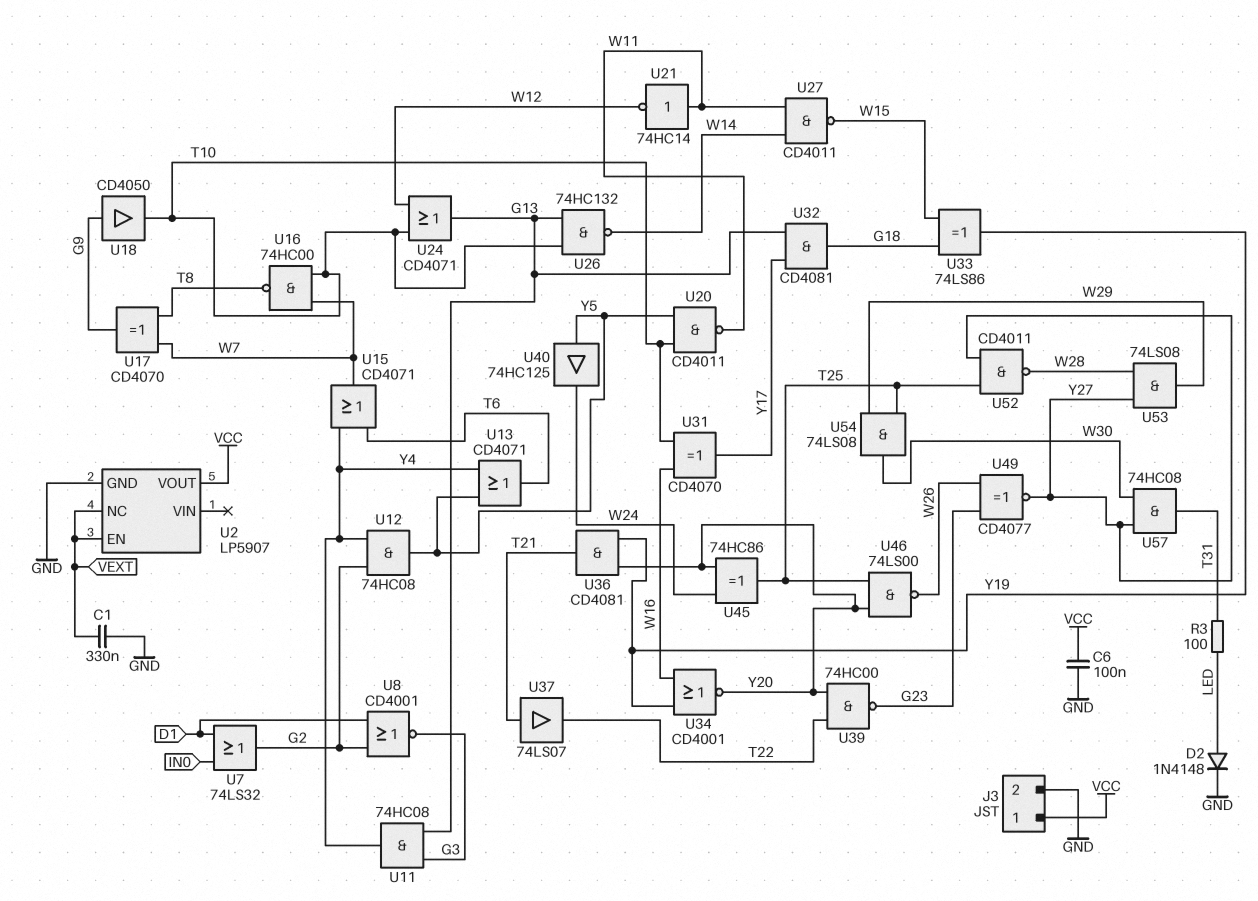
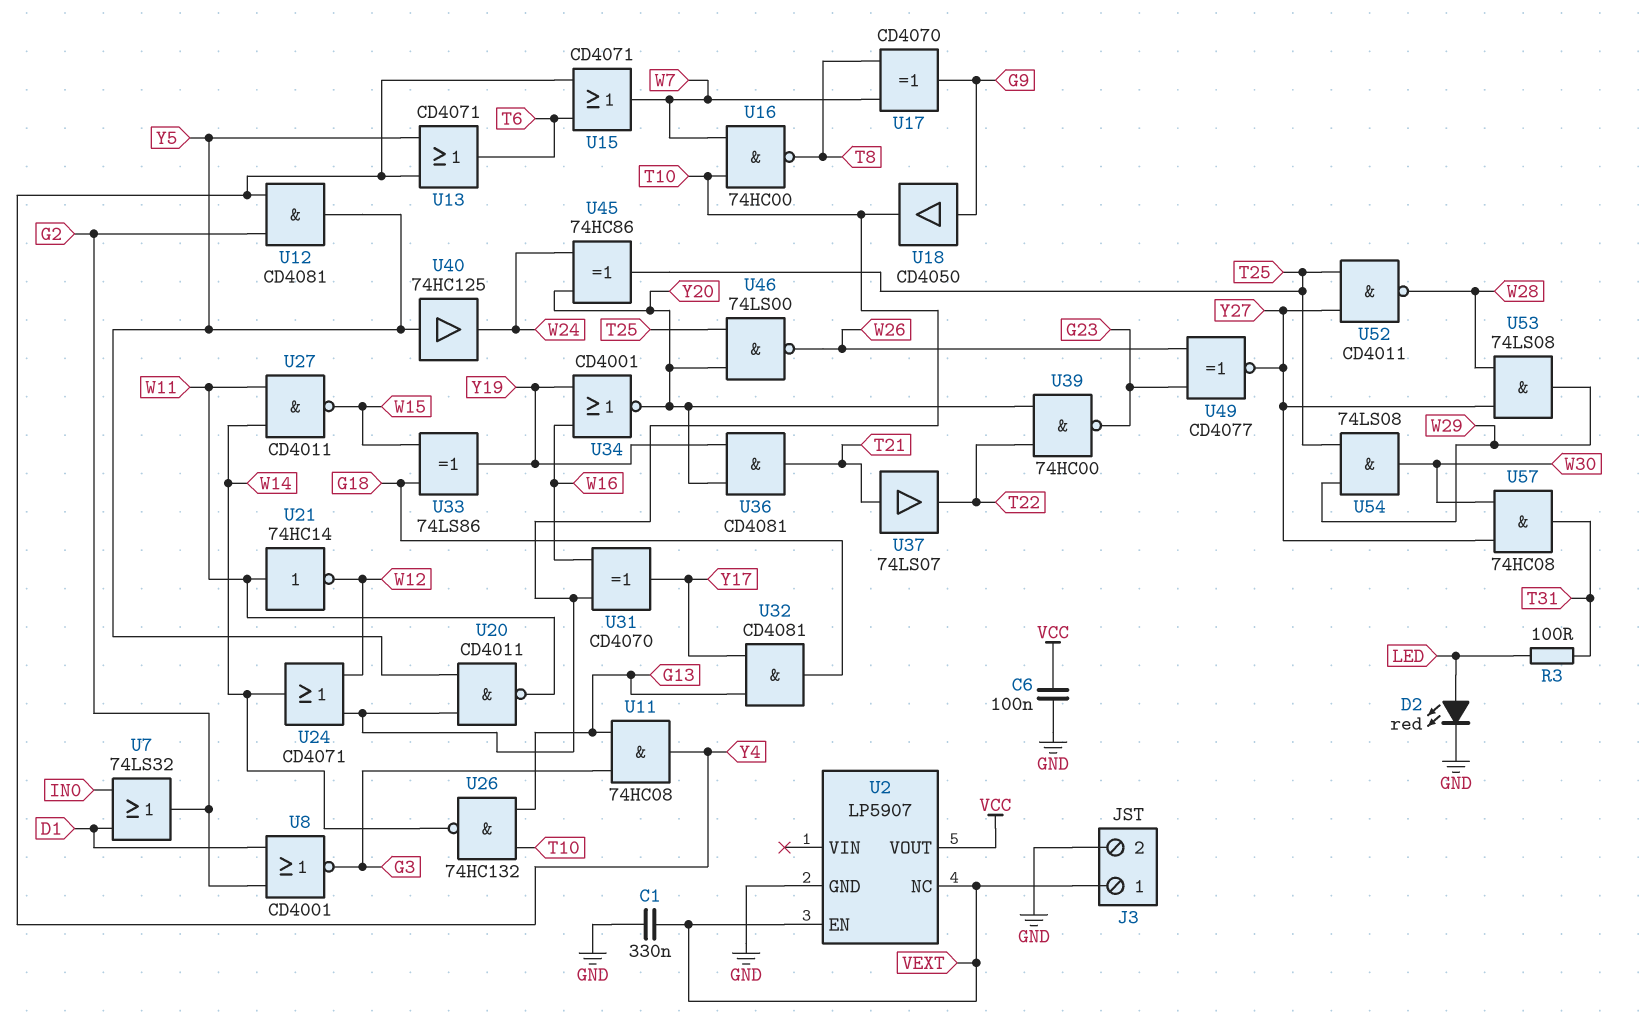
D2: diode 1N4148 (A LED, K GND) -> LED red (A LED, K GND)
J3 pin 1: VCC -> VEXT
U12: AND 74HC08 (in G2, in Y4, out Y5) -> AND CD4081 (in G2, in Y4, out Y5)
U24: OR CD4071 (in T10, in W12, out G13) -> OR CD4071 (in T10, in W12, out W14)

